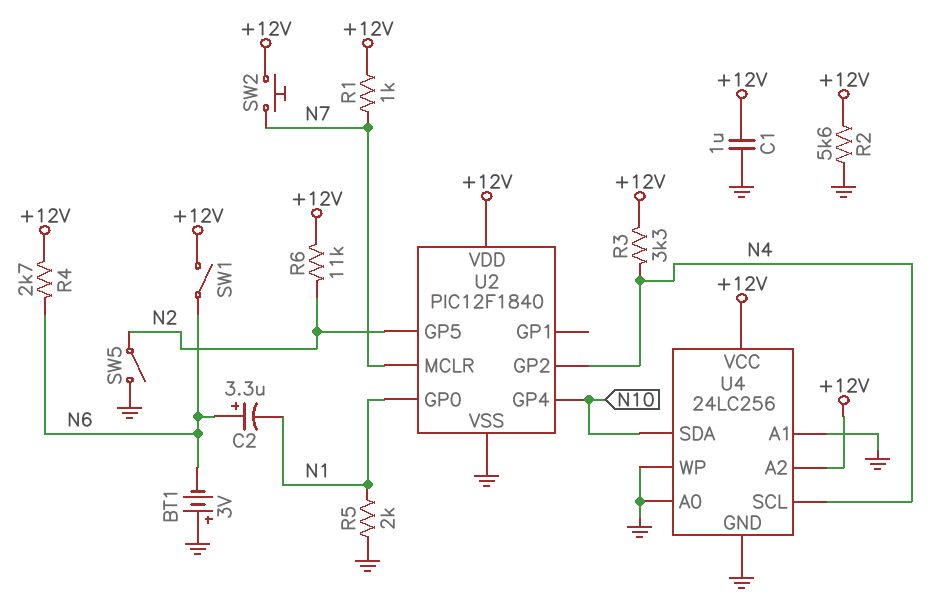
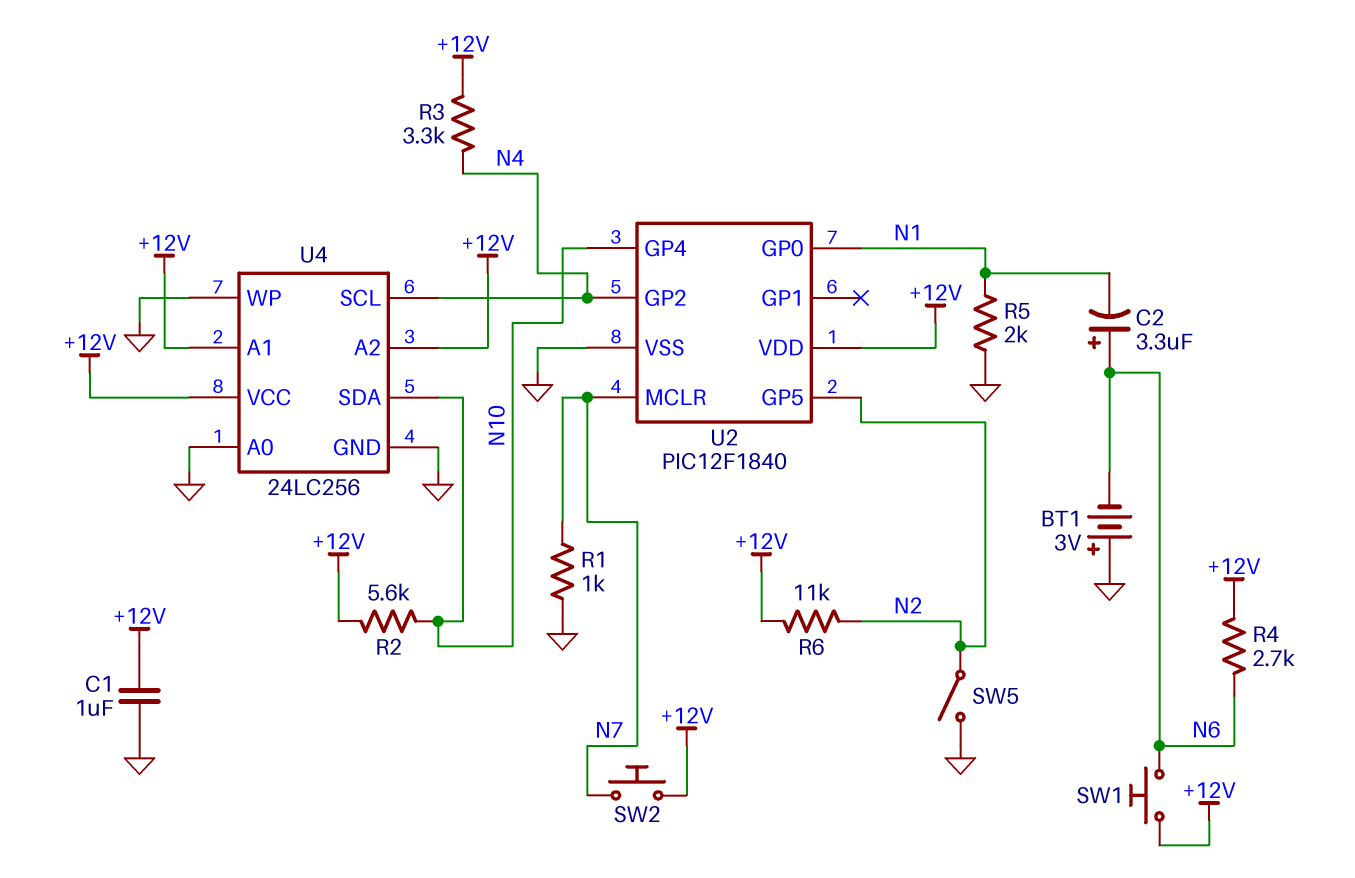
R1: 1k (+12V, N7) -> 1k (GND, N7)
R2: 5.6k (+12V, GND) -> 5.6k (+12V, N10)
SW1: switch (+12V, N6) -> button (+12V, N6)
U4 pin A1: GND -> +12V

